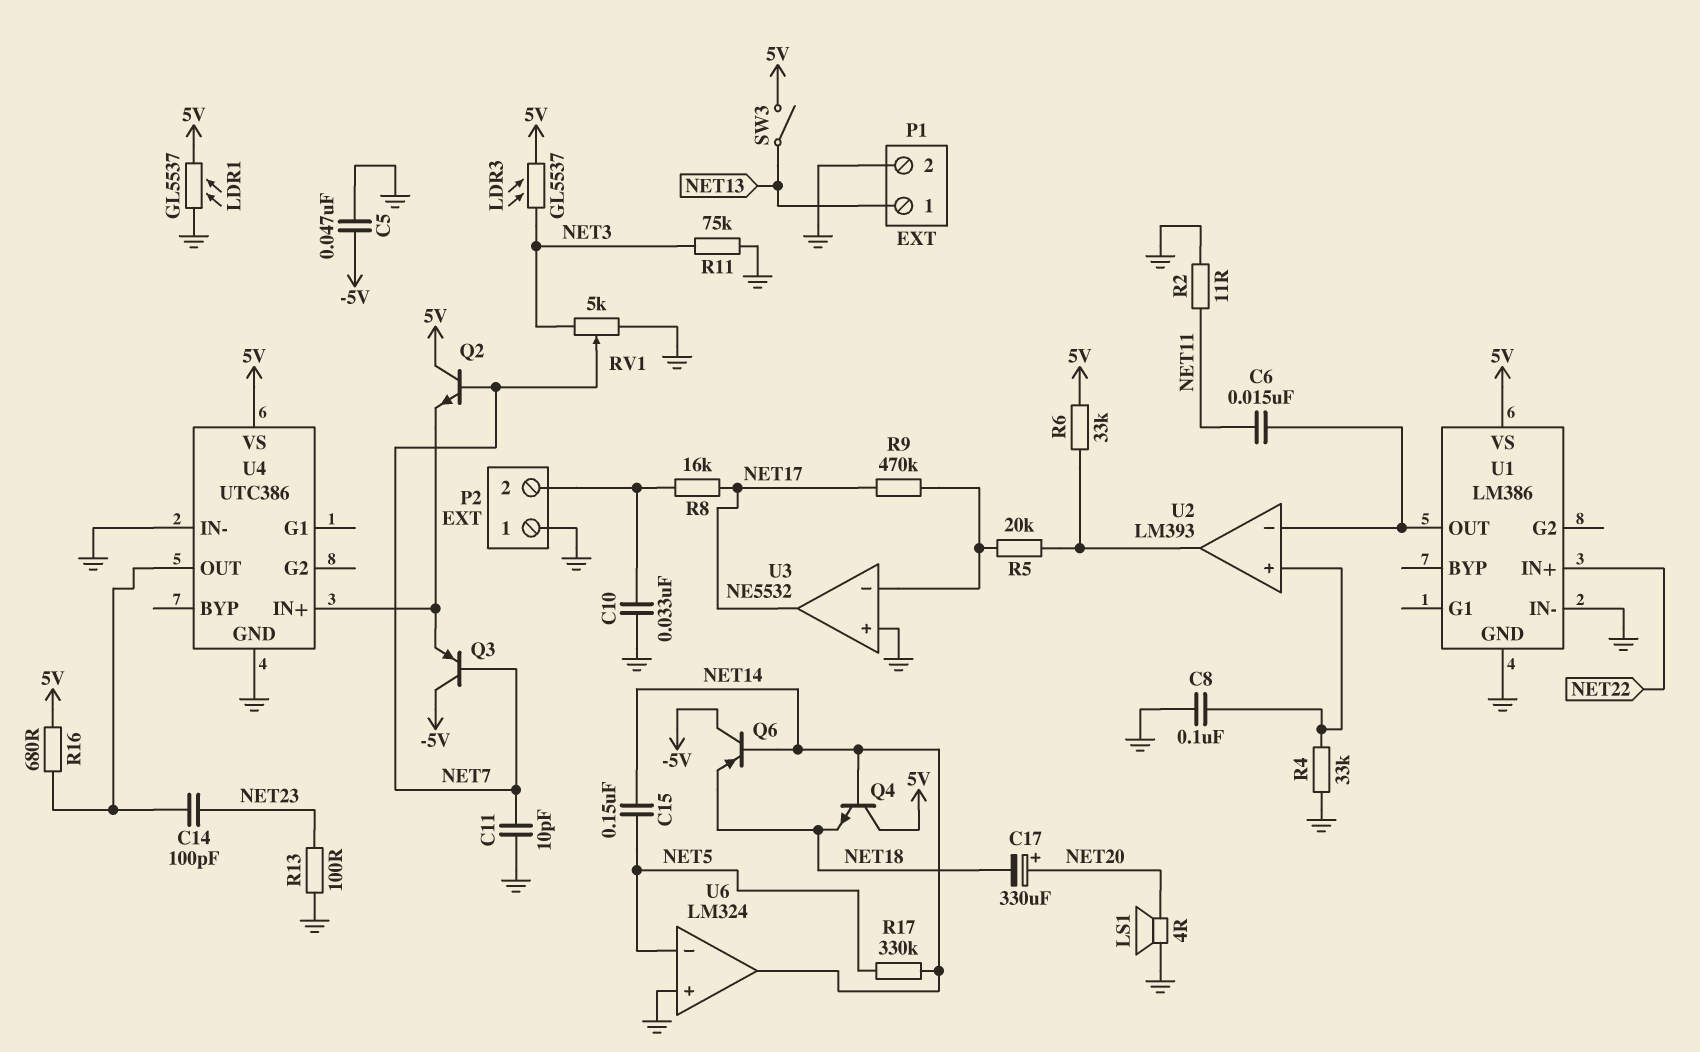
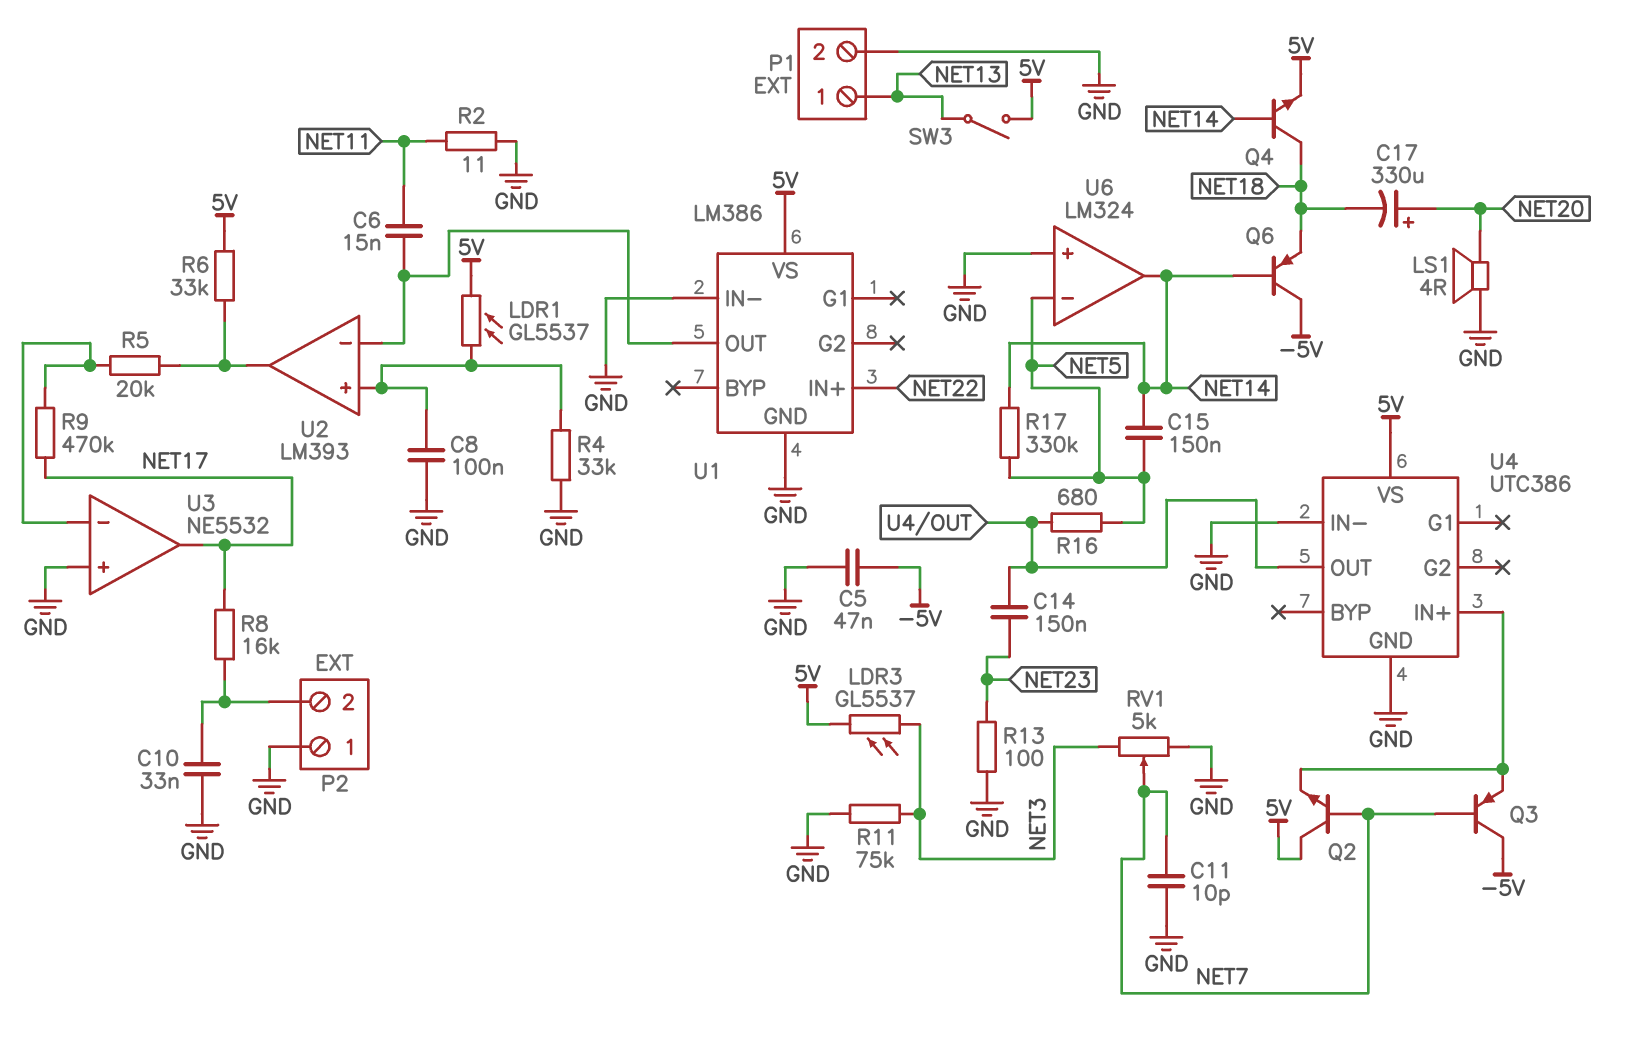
C14: 100pF (NET23, U4/OUT) -> 150nF (NET23, U4/OUT)
LDR1: GL5537 (5V, GND) -> GL5537 (5V, U2/in+)
Q4: NPN (B NET14, C 5V, E NET18) -> NPN (B NET14, C NET18, E 5V)
R16: 680 (5V, U4/OUT) -> 680 (NET5, U4/OUT)

